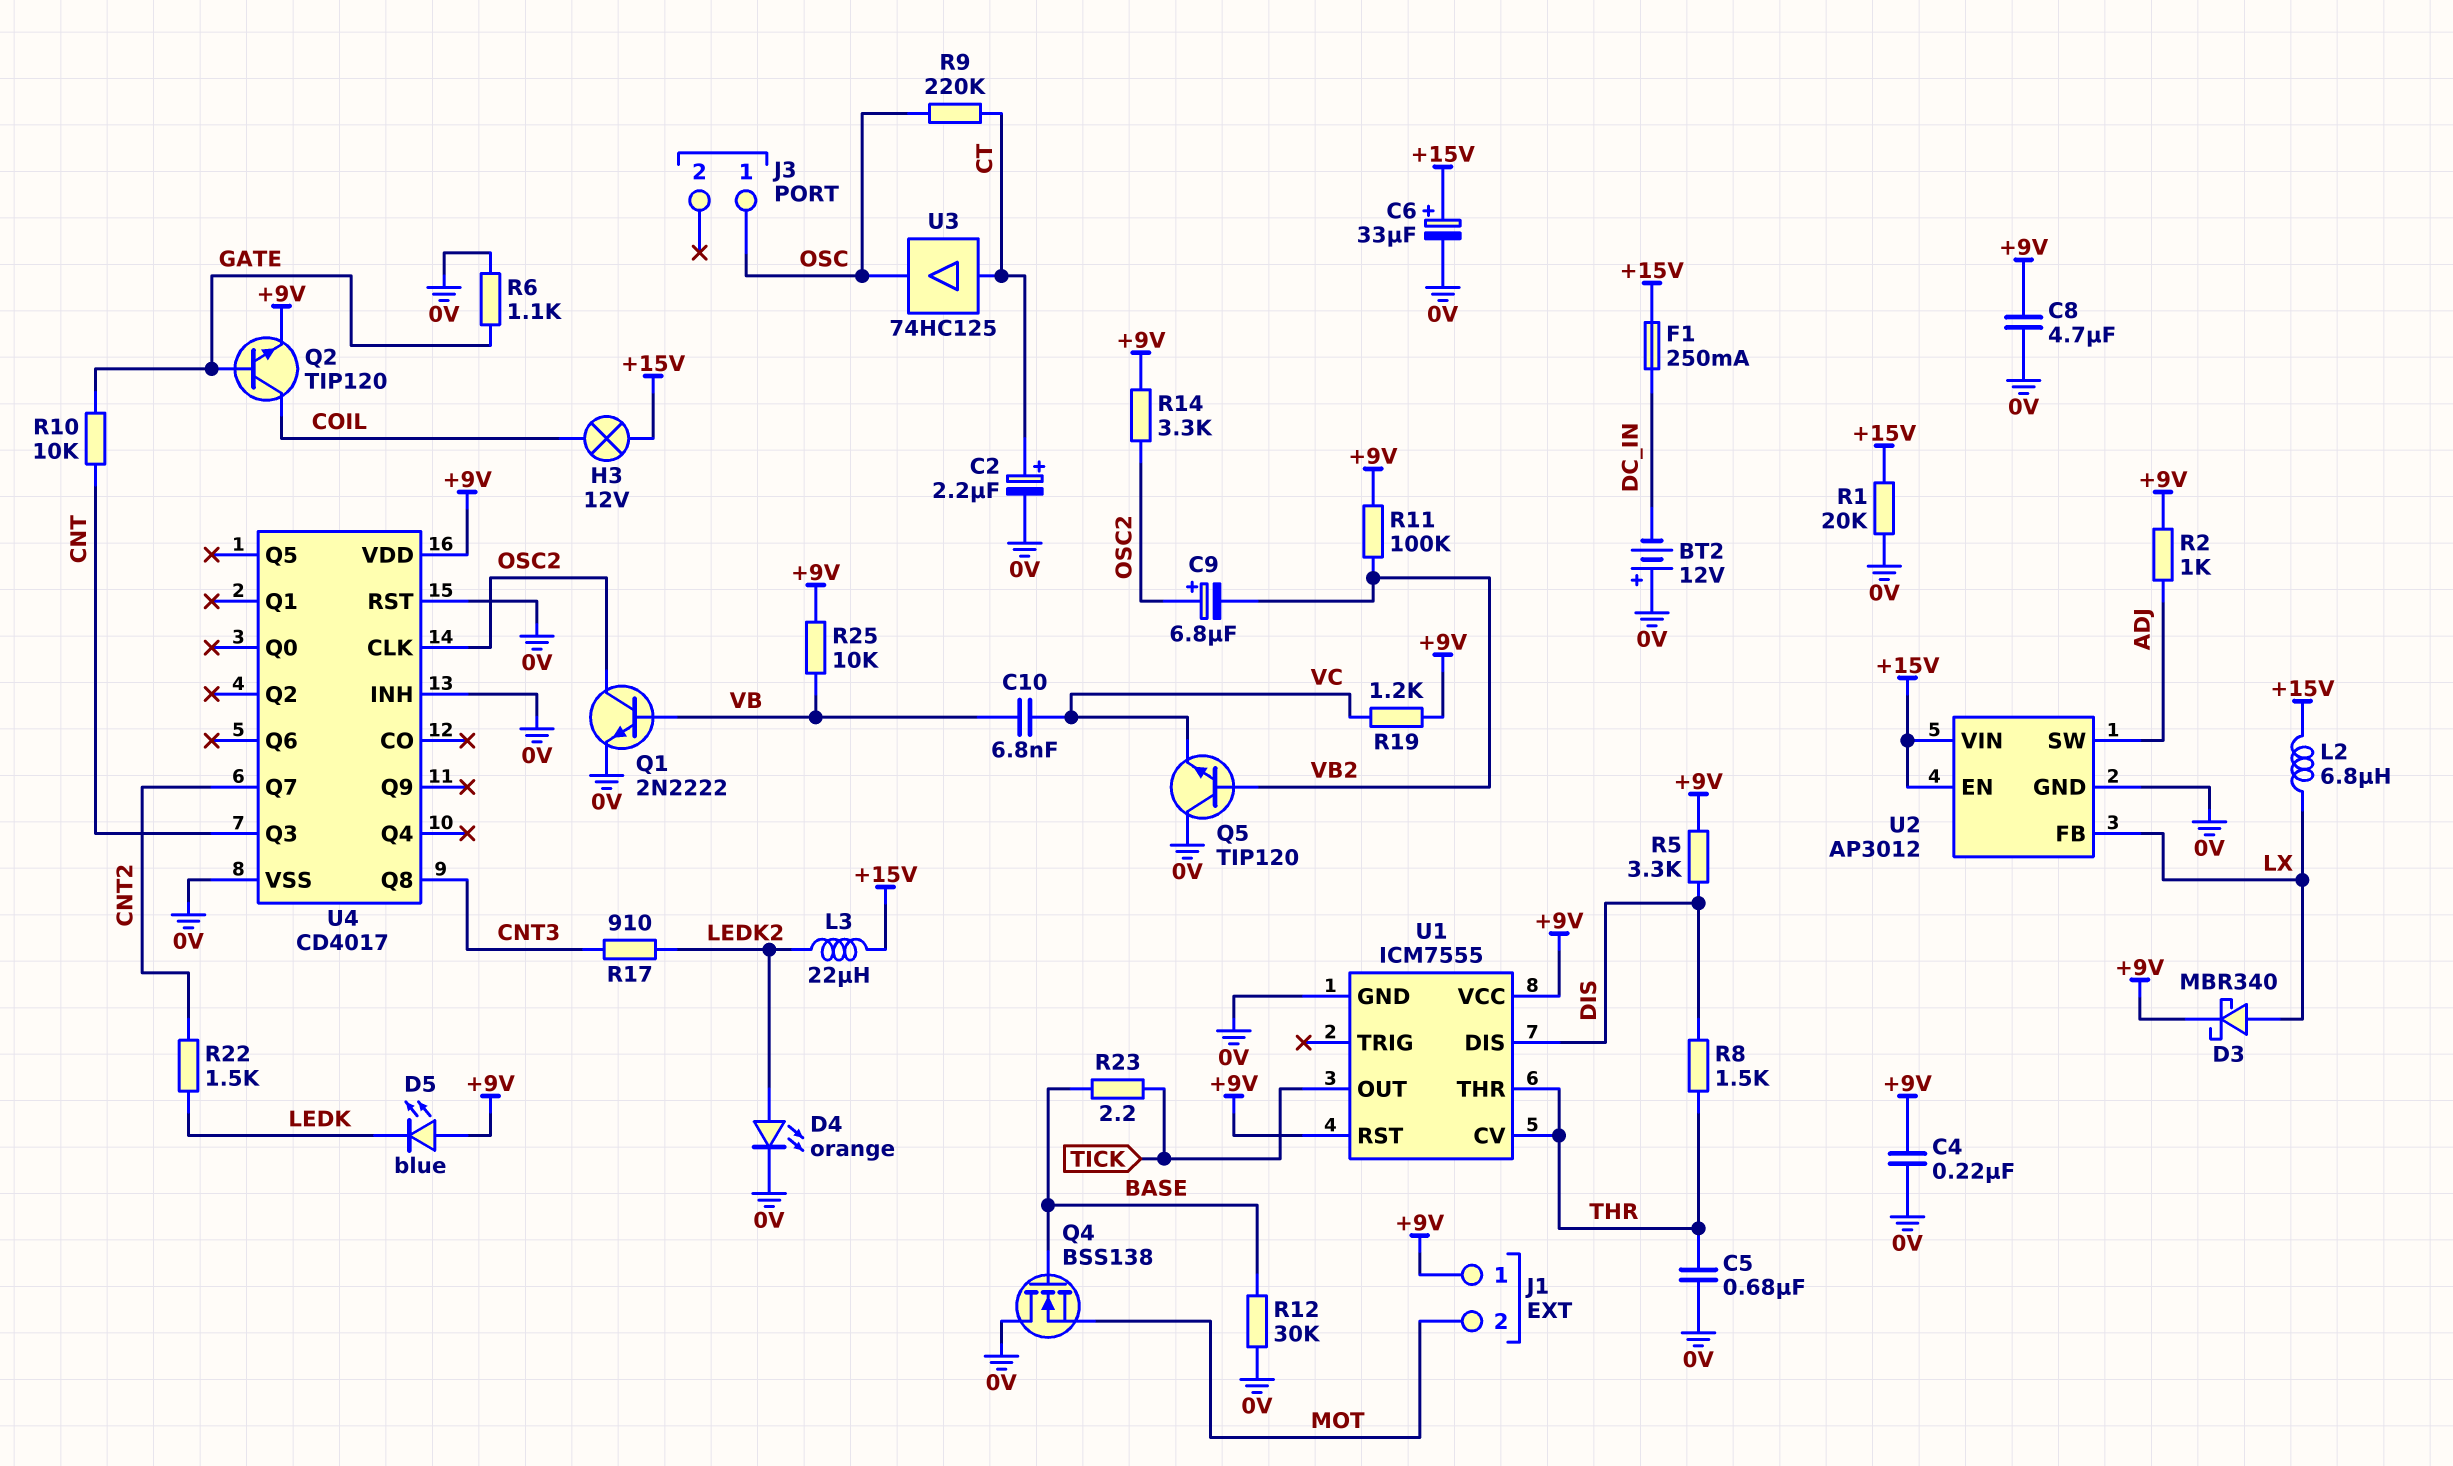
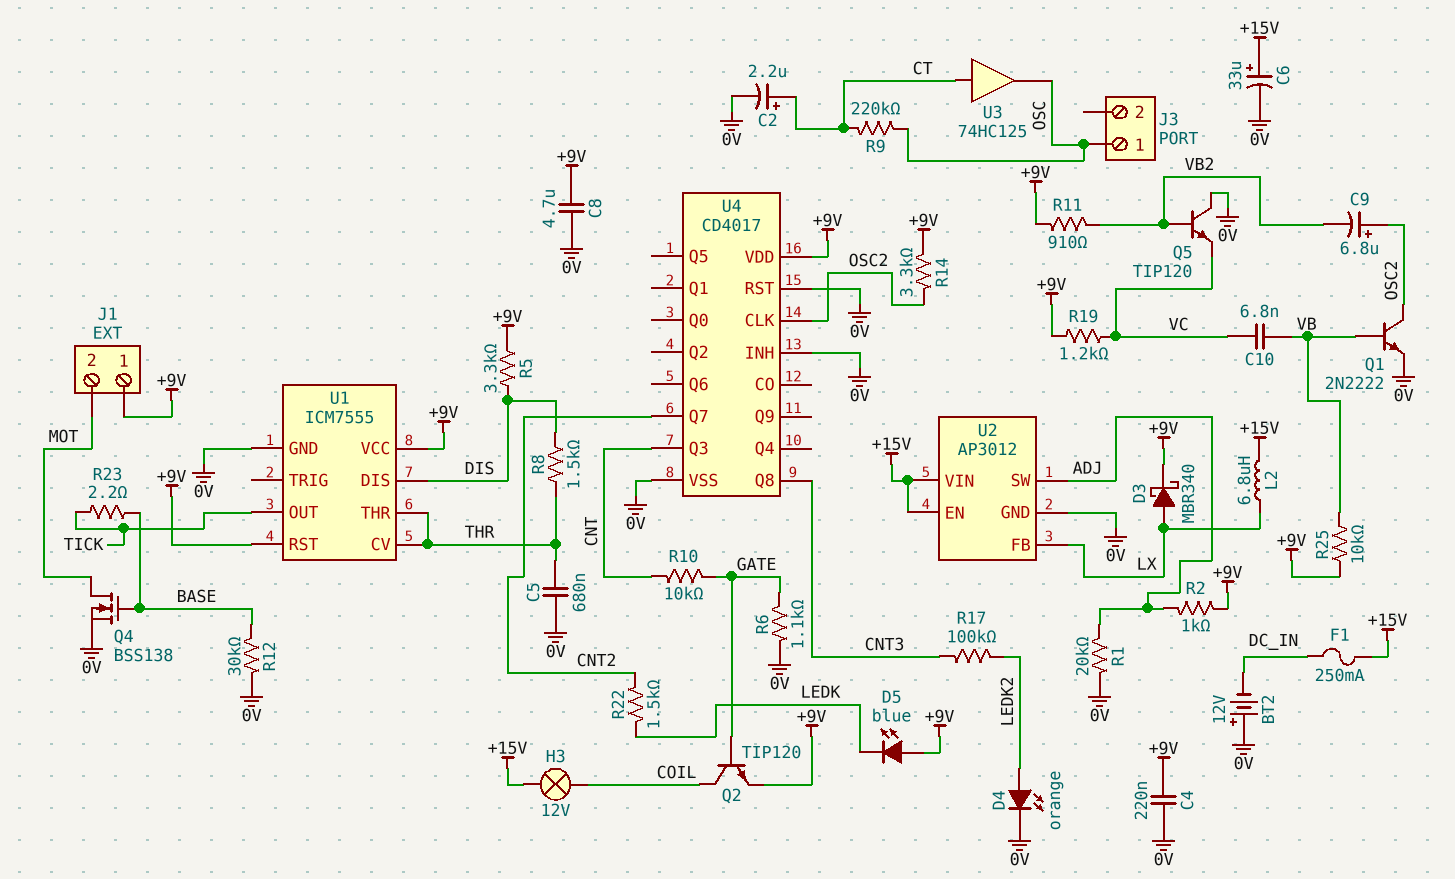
L3: 22uH (+15V, LEDK2) -> none
Q4: NMOS BSS138 (G BASE, D 0V, S MOT) -> NMOS BSS138 (G BASE, D MOT, S 0V)
R1: 20k (+15V, 0V) -> 20k (0V, ADJ)
R11: 100k (+9V, VB2) -> 910 (+9V, VB2)
R17: 910 (CNT3, LEDK2) -> 100k (CNT3, LEDK2)

